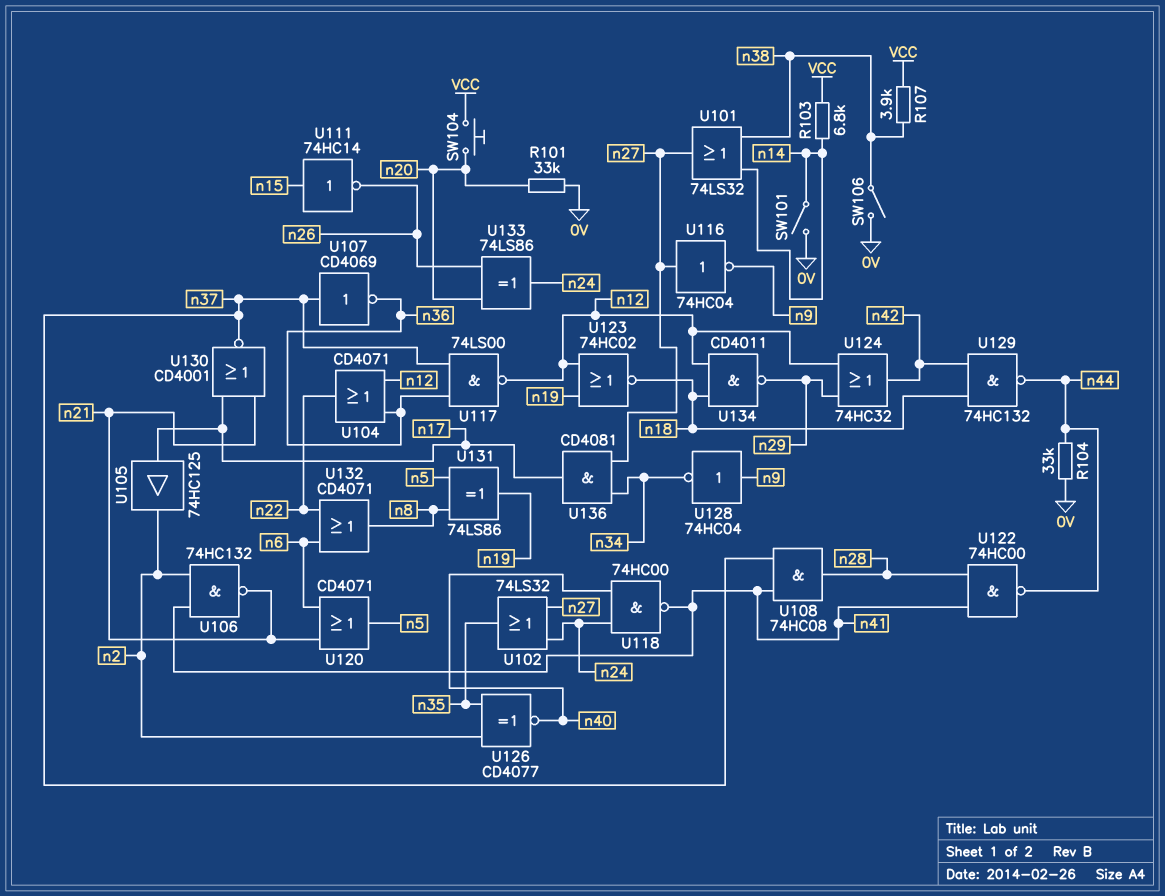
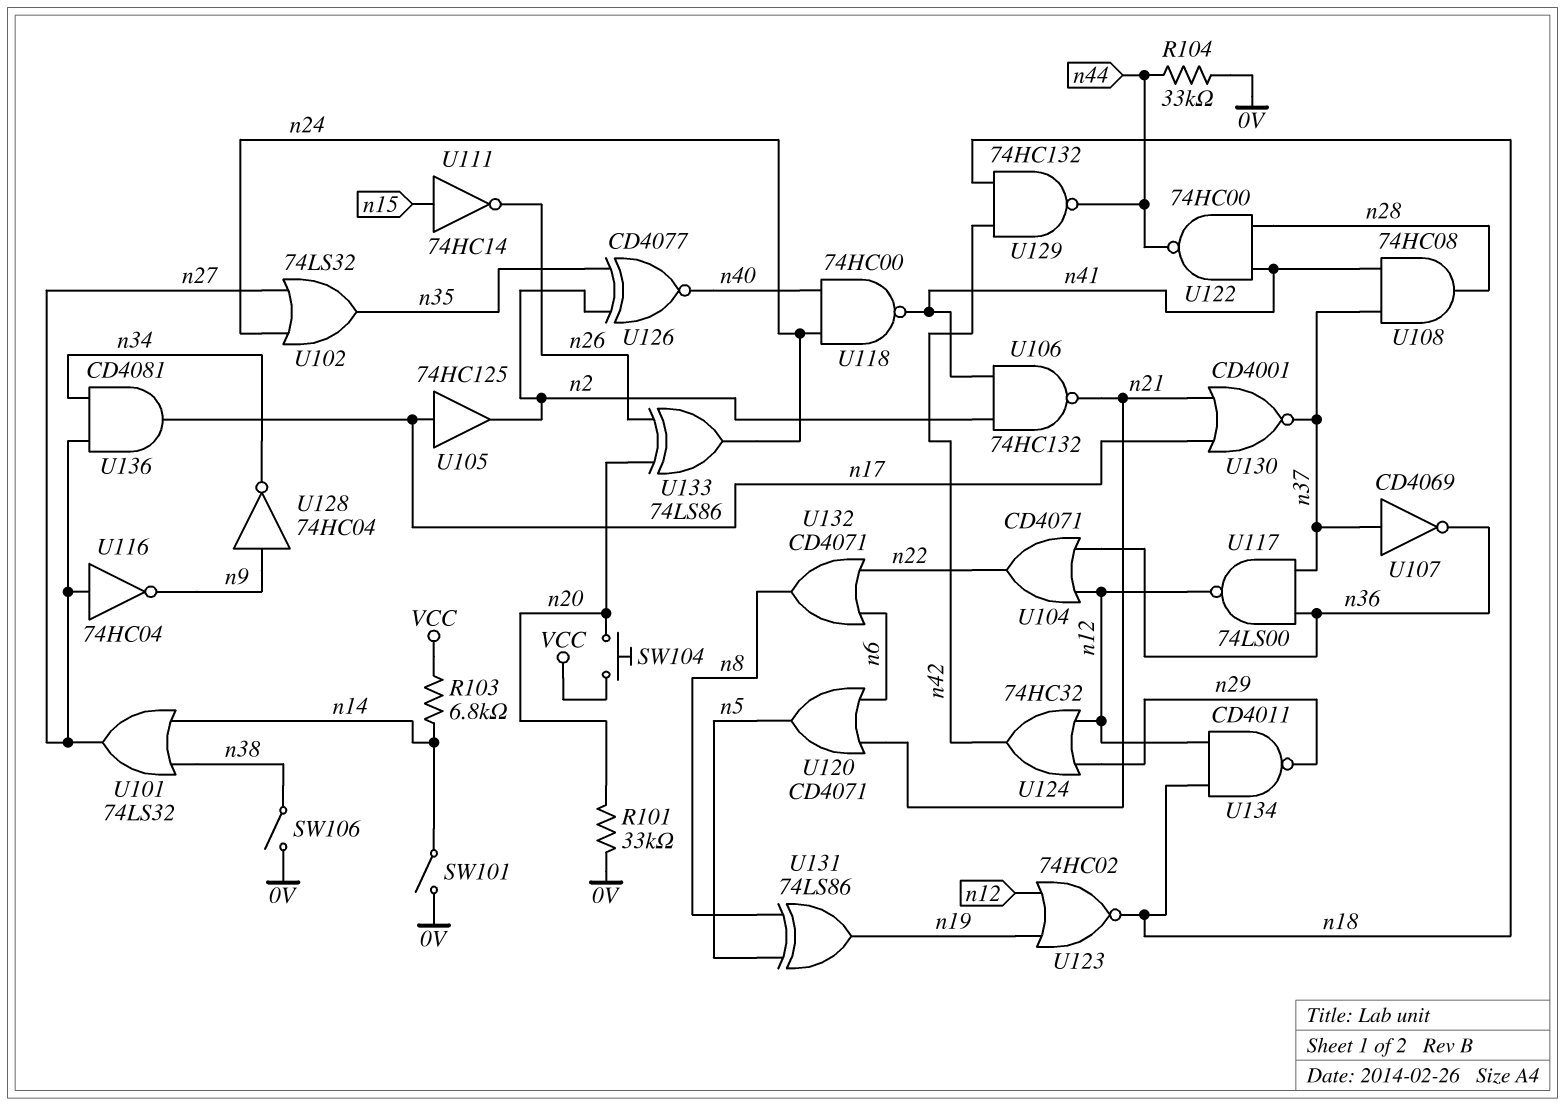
R107: 3.9k (VCC, n38) -> none

